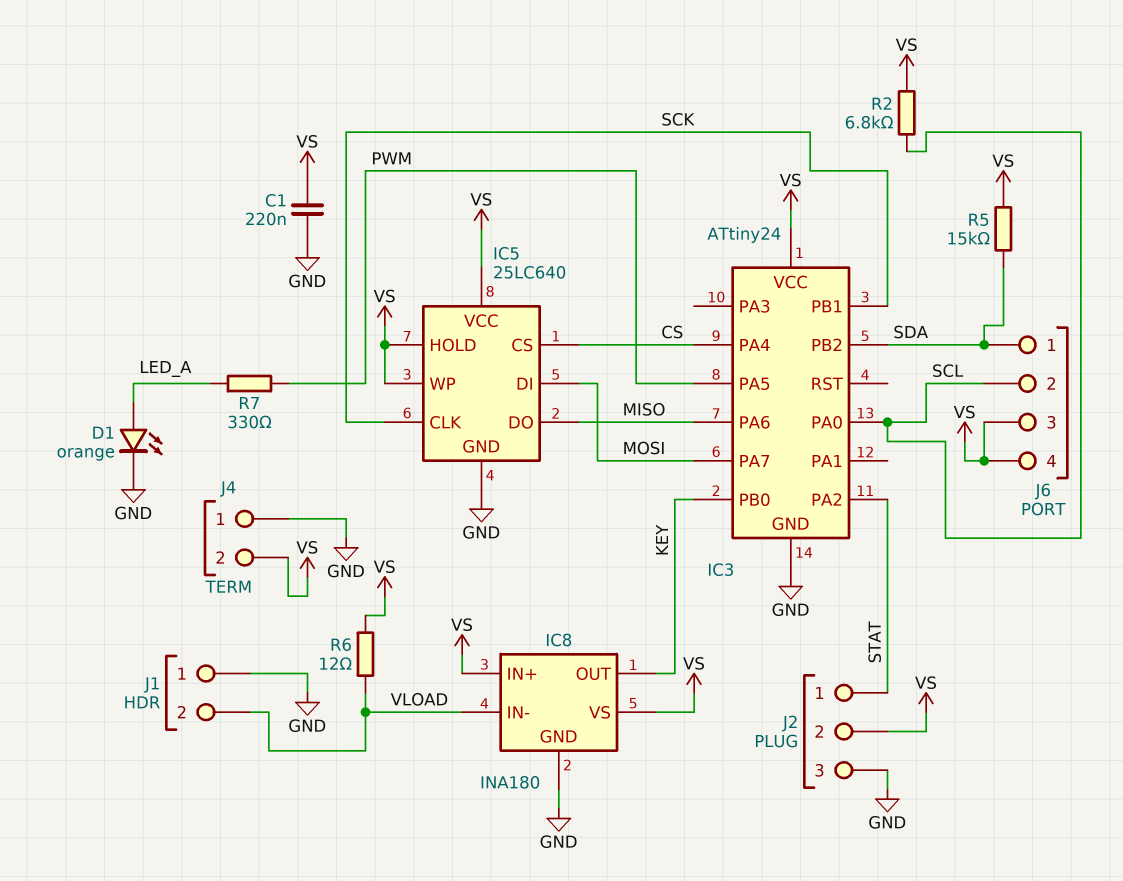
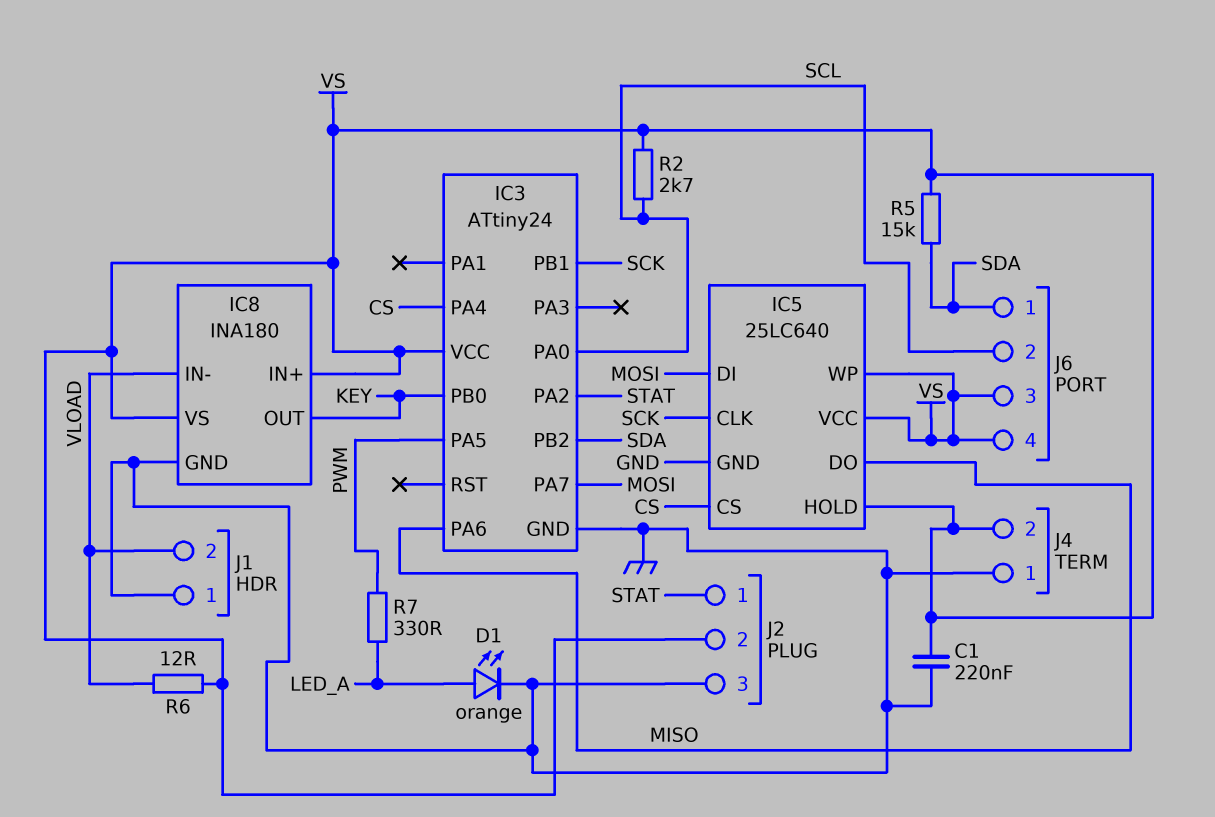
R2: 6.8k (SCL, VS) -> 2.7k (SCL, VS)

